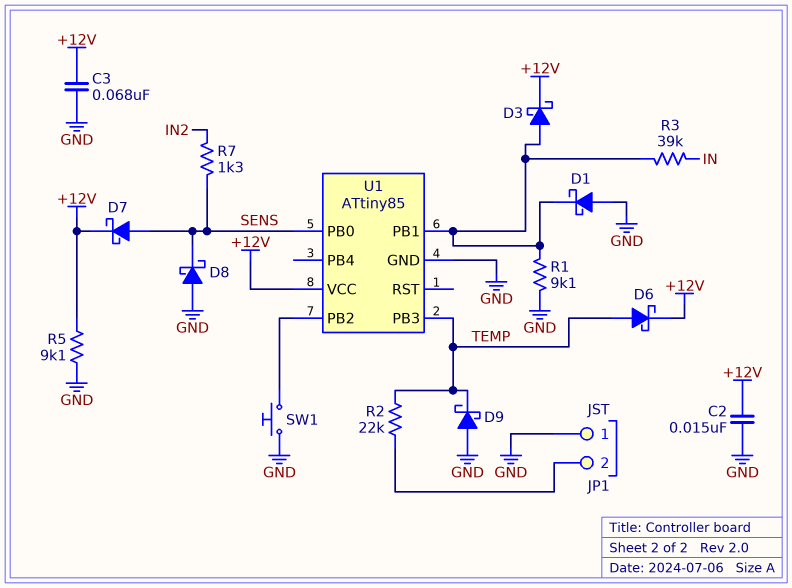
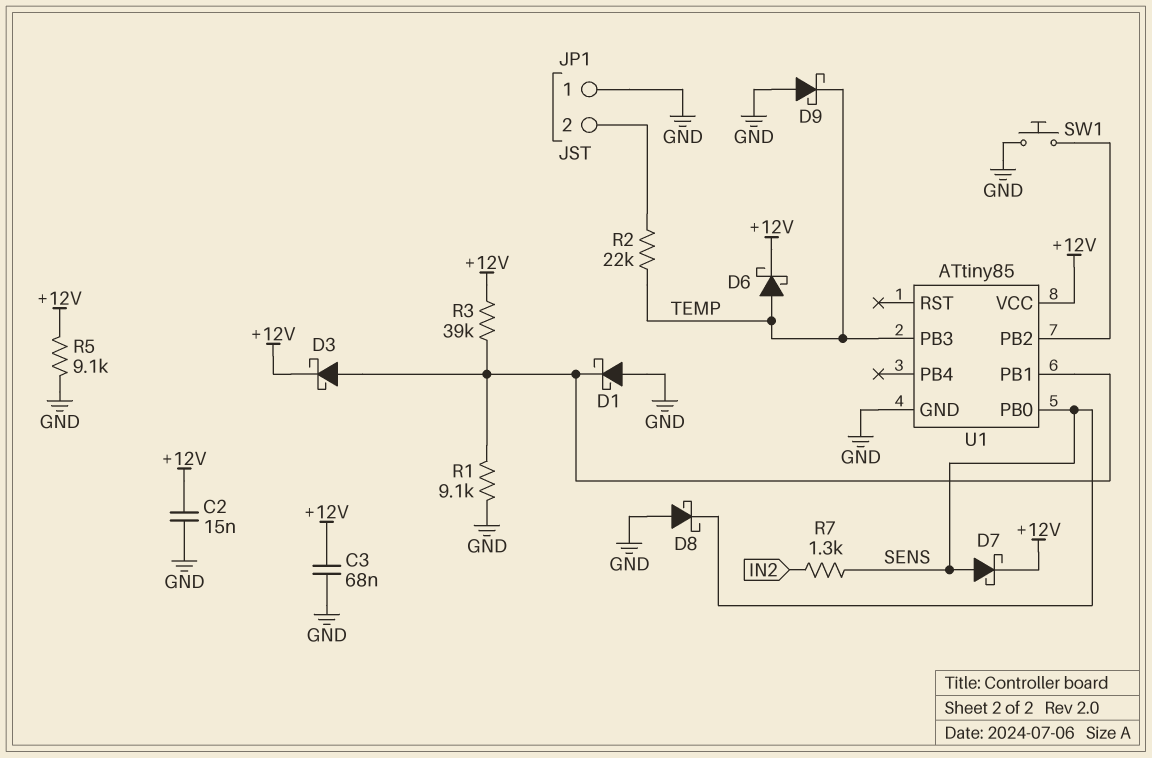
R3: 39k (IN, U1/PB1) -> 39k (+12V, U1/PB1)

